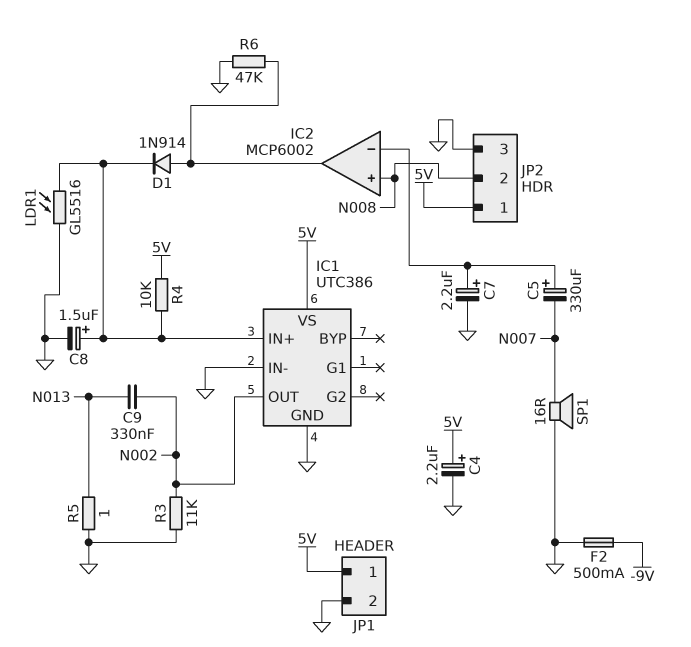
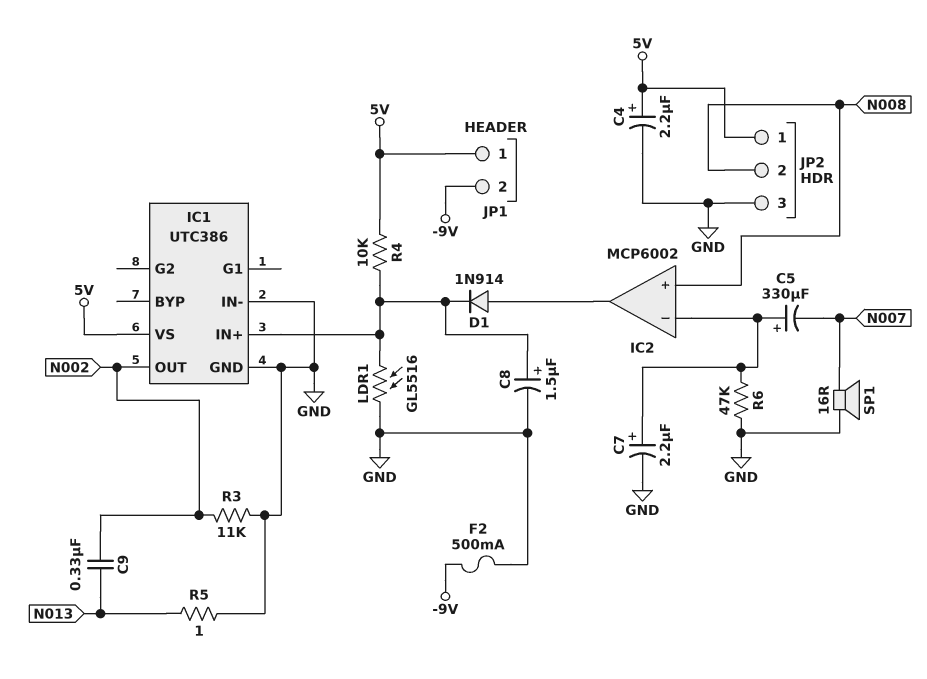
JP1 pin 2: GND -> -9V
R6: 47k (GND, IC2/out) -> 47k (GND, IC2/in-)

